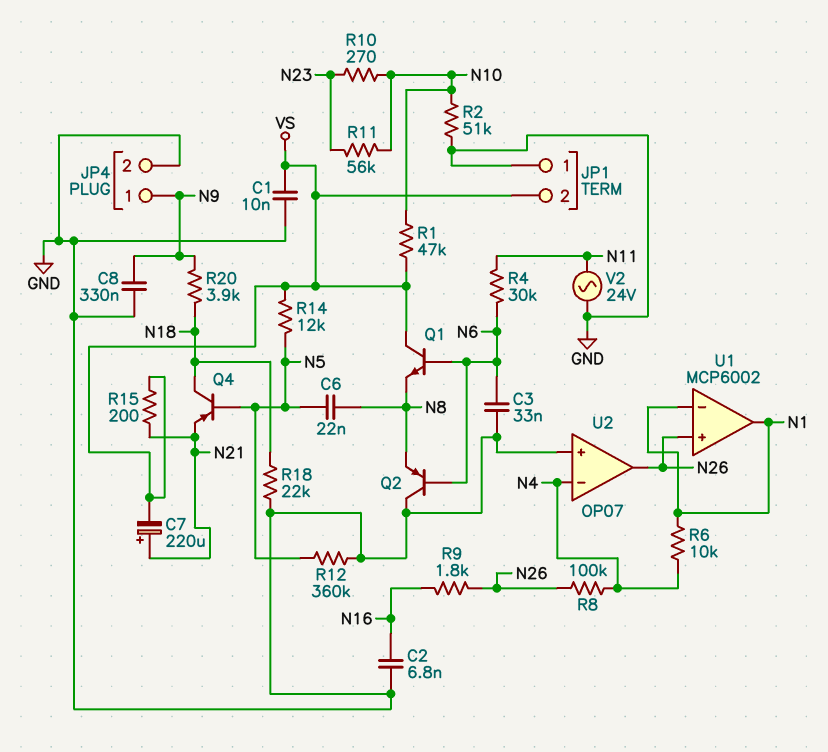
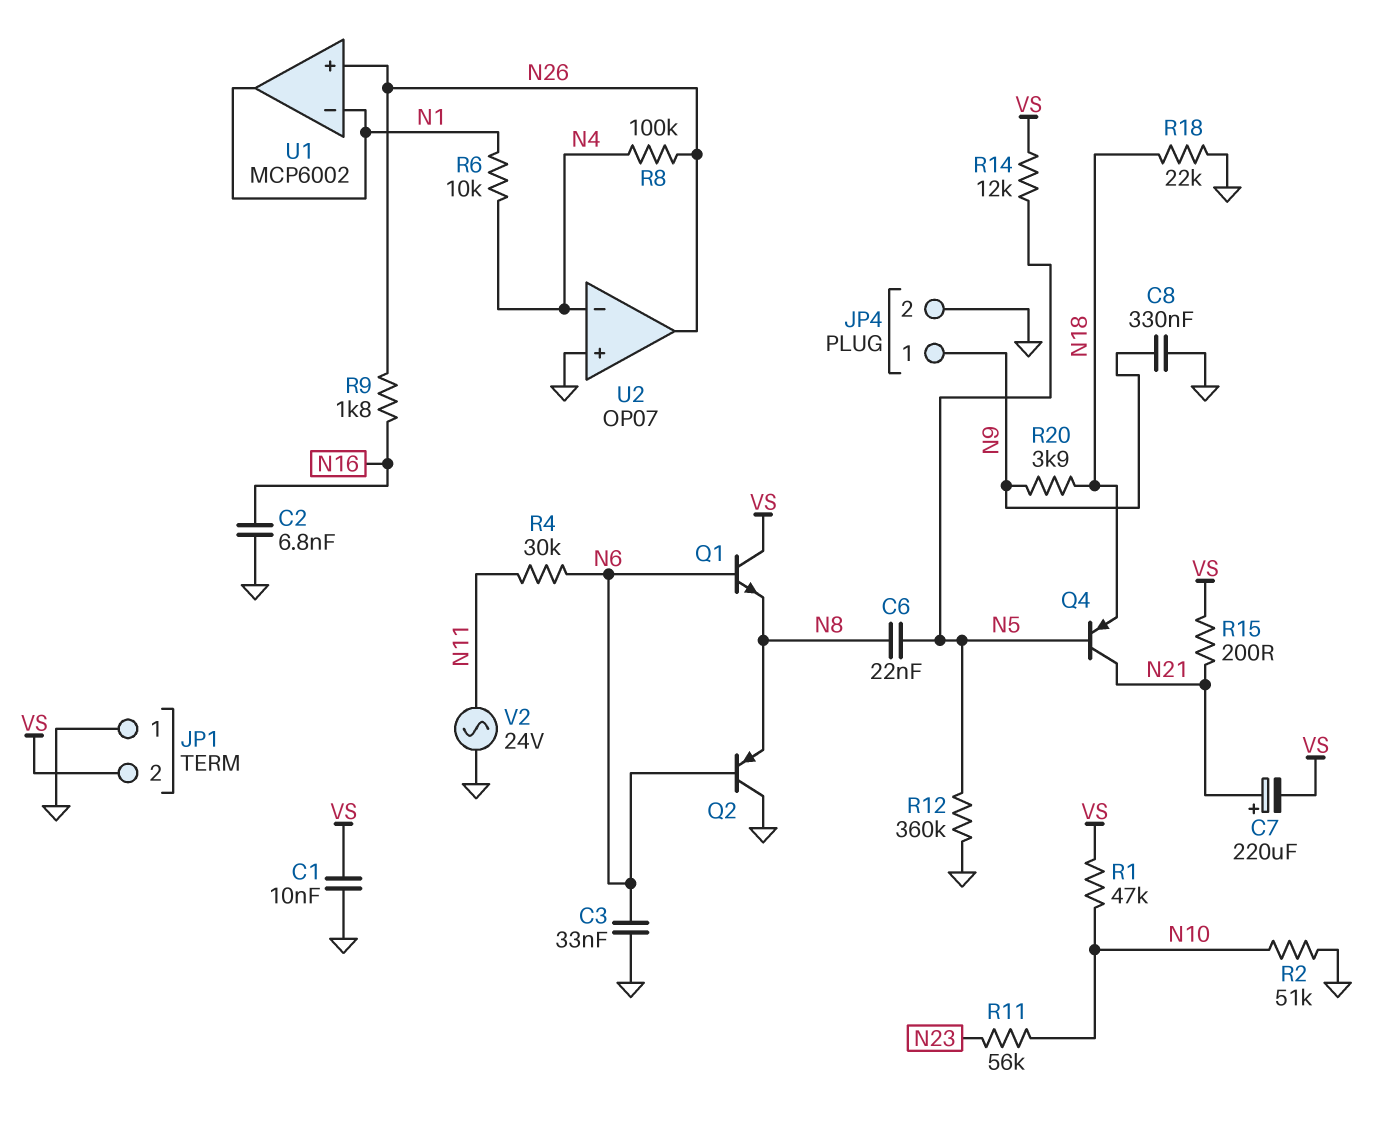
Q4: PNP (B N5, C N18, E N21) -> PNP (B N5, C N21, E N18)
R10: 270 (N10, N23) -> none

